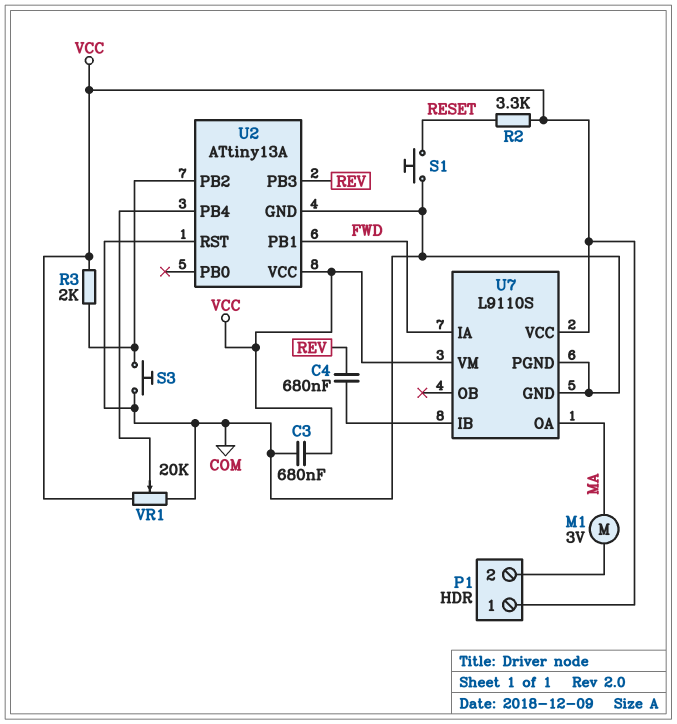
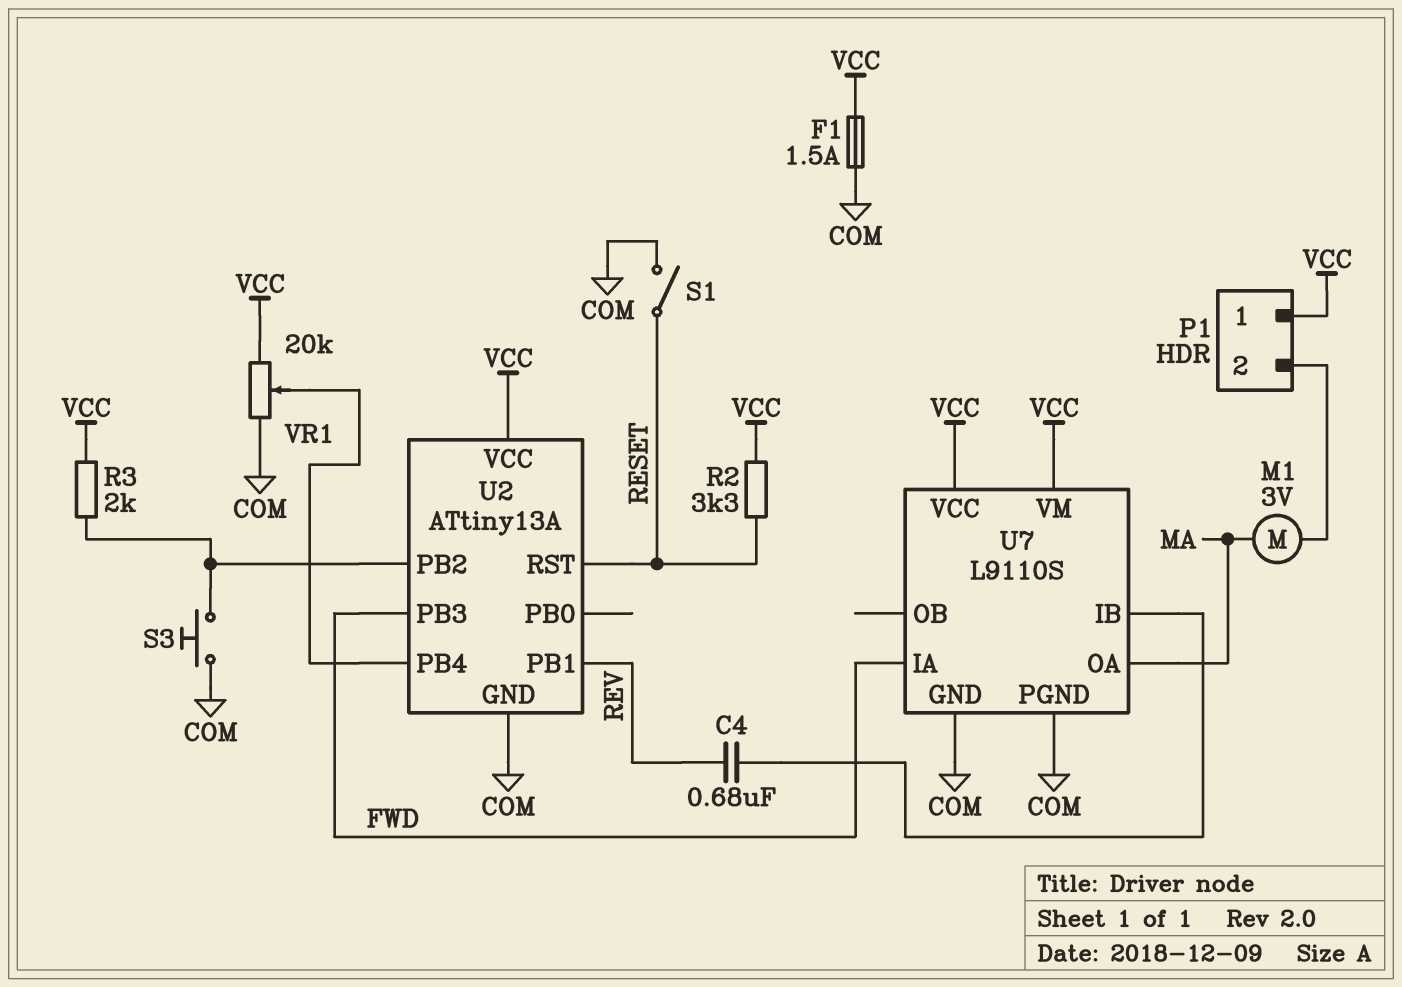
C3: 680nF (COM, VCC) -> none
F1: none -> 1.5A (COM, VCC)
S1: button (COM, RESET) -> switch (COM, RESET)
U2 pin PB1: FWD -> REV
U2 pin PB3: REV -> FWD
U2 pin RST: COM -> RESET

